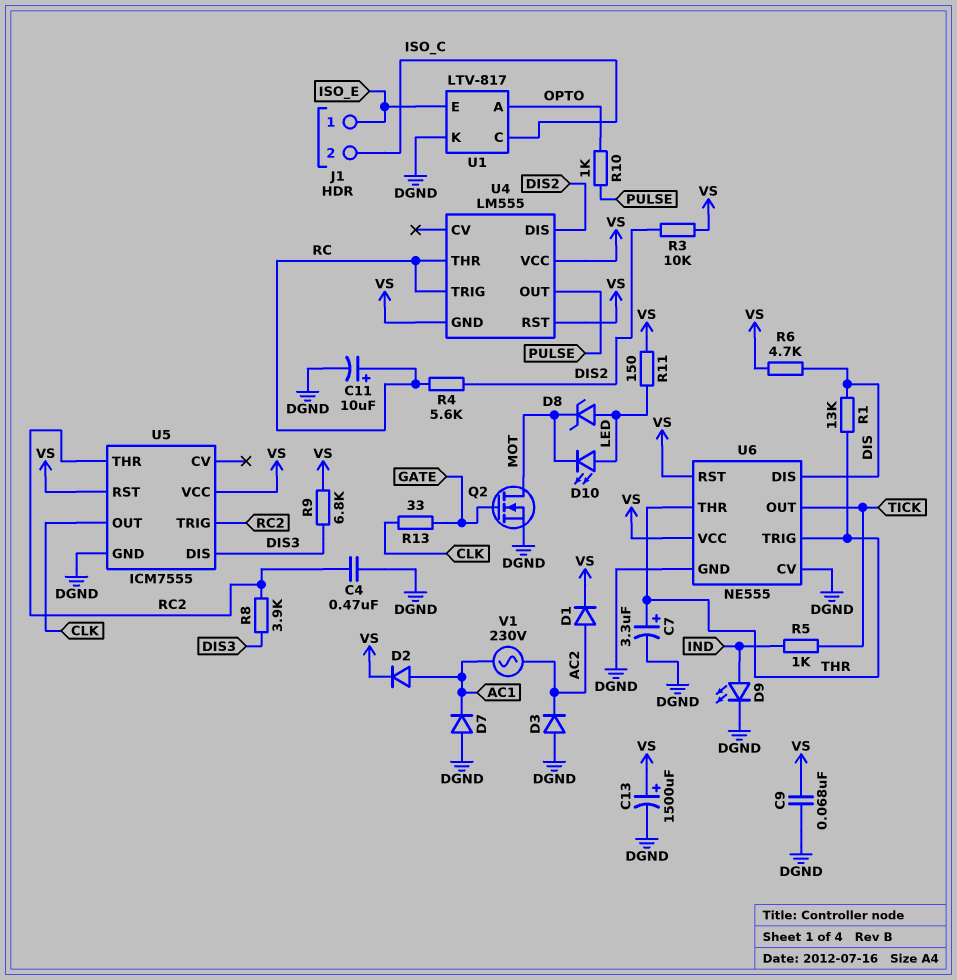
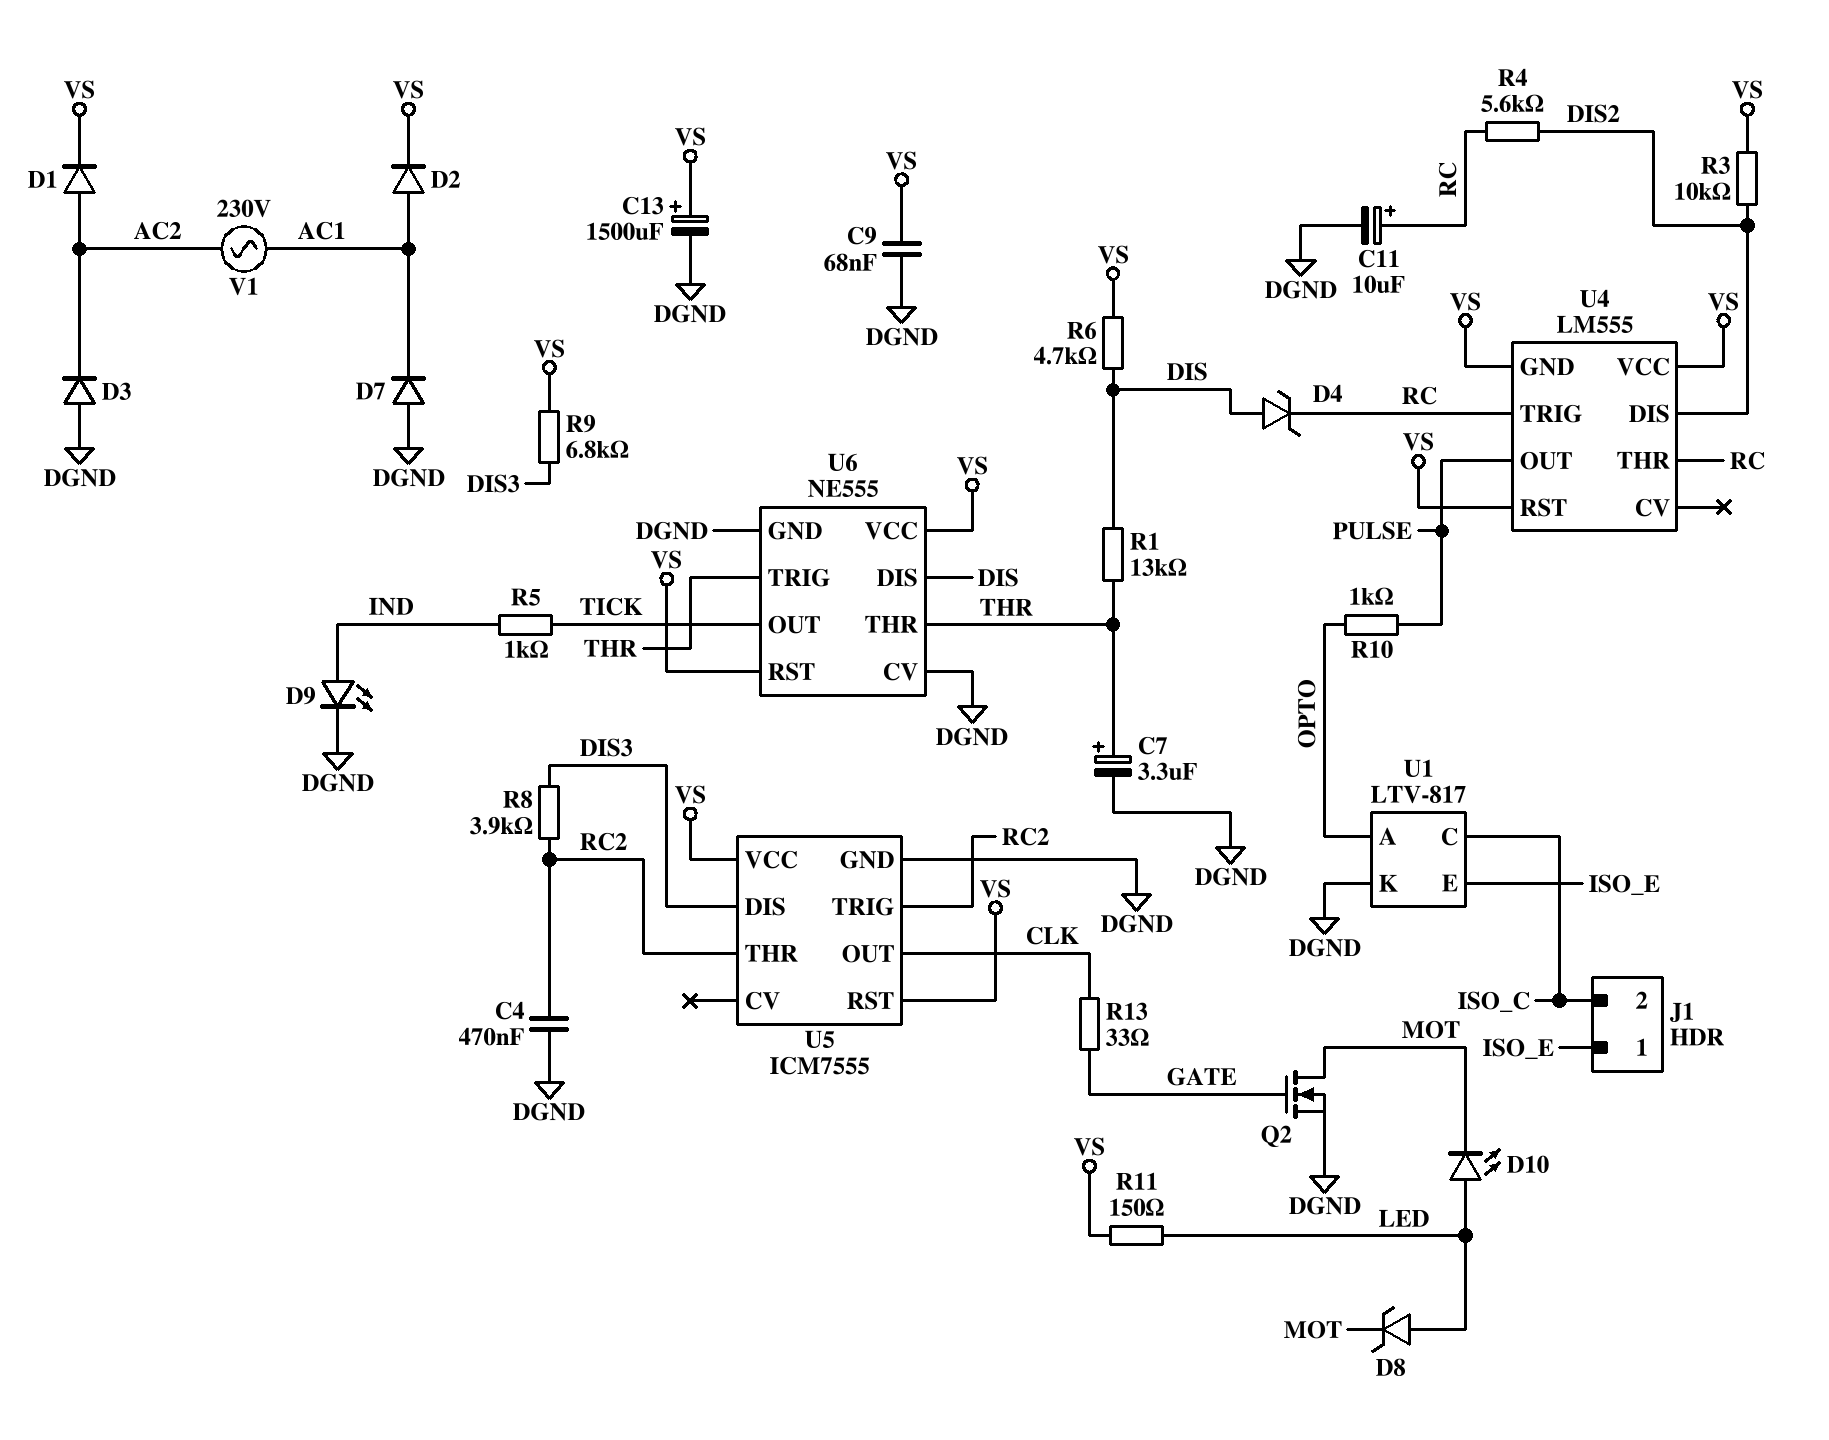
D4: none -> zener (A DIS, K RC)

